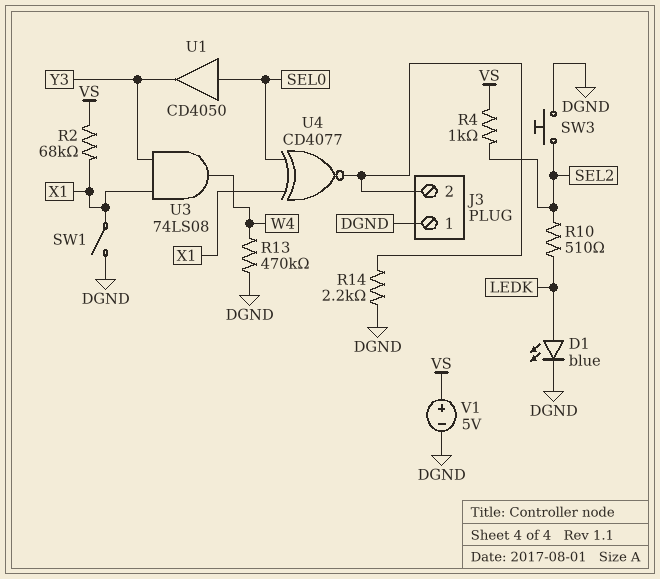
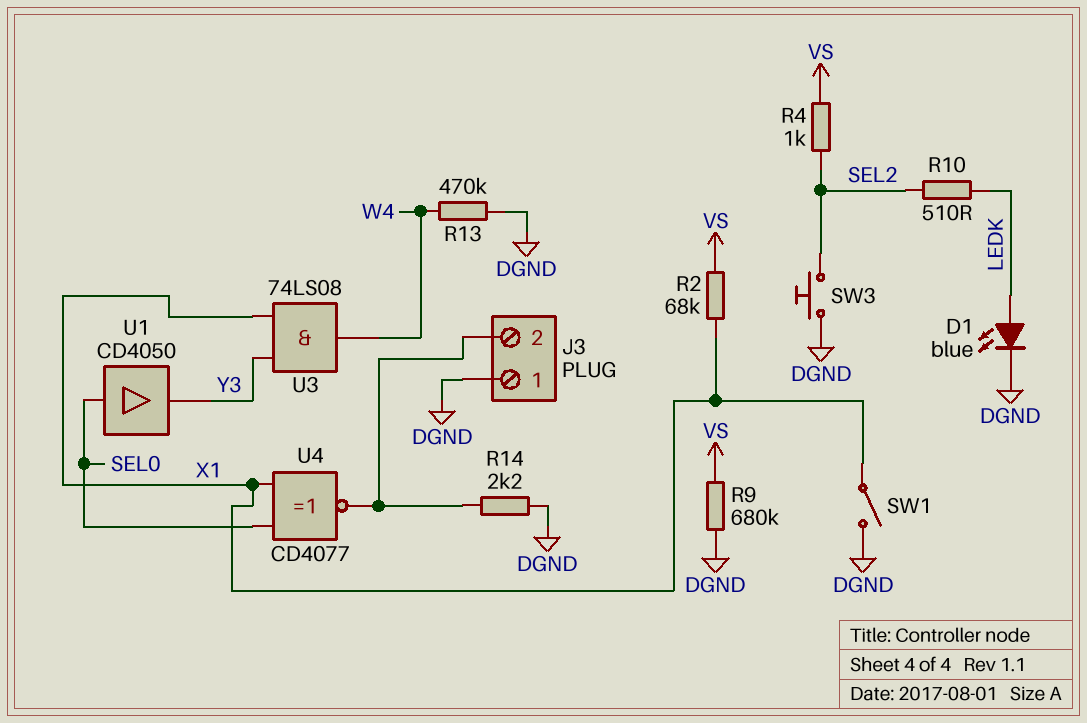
R9: none -> 680k (DGND, VS)
V1: 5V (plus VS, minus DGND) -> none

